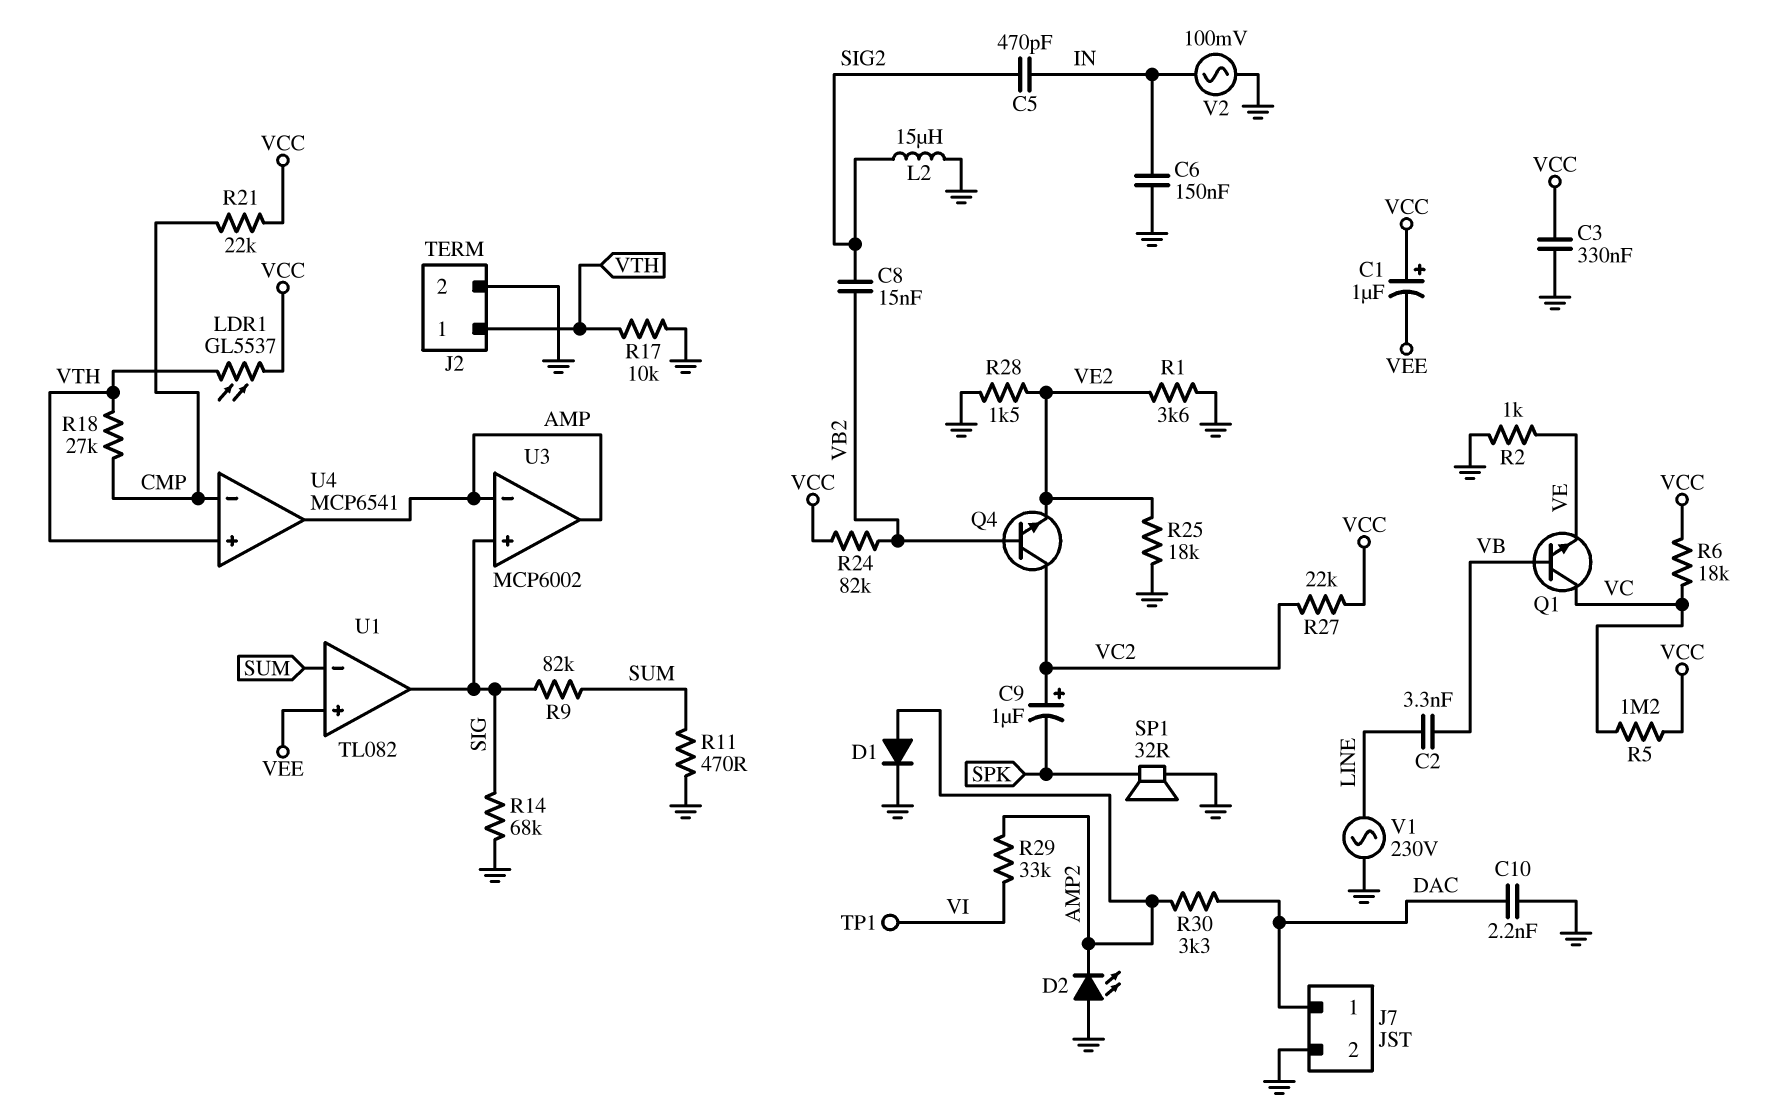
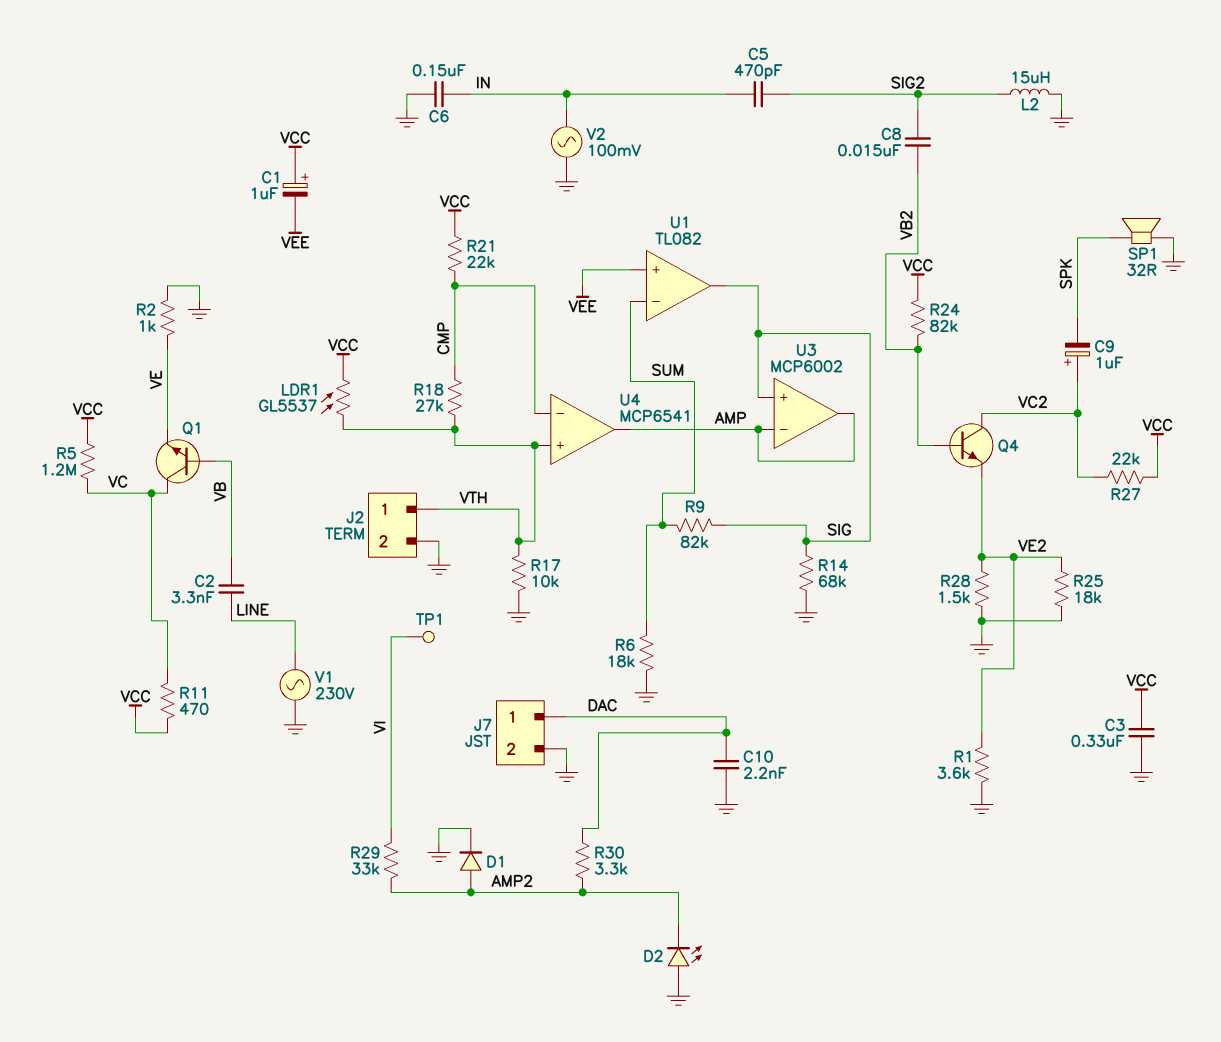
R6: 18k (VC, VCC) -> 18k (GND, SUM)
R11: 470 (GND, SUM) -> 470 (VC, VCC)

